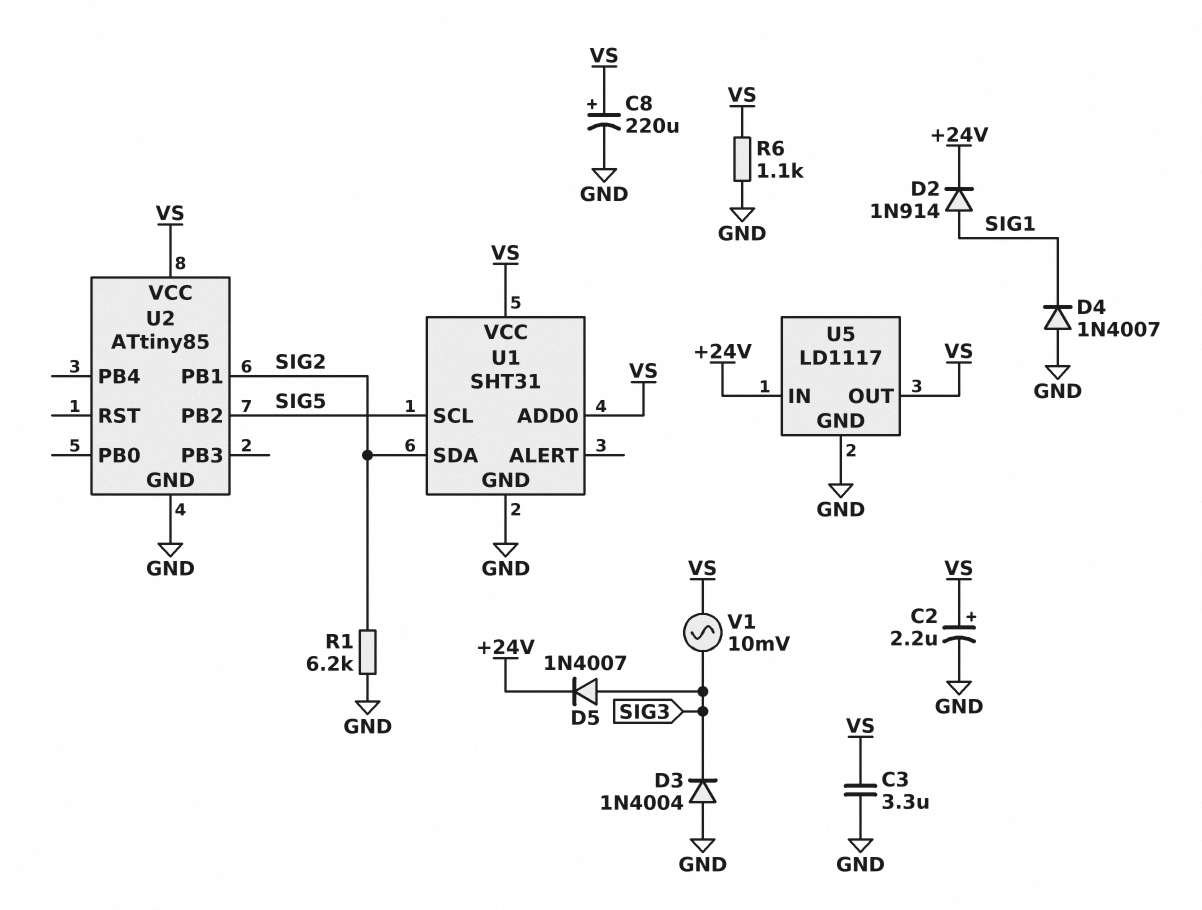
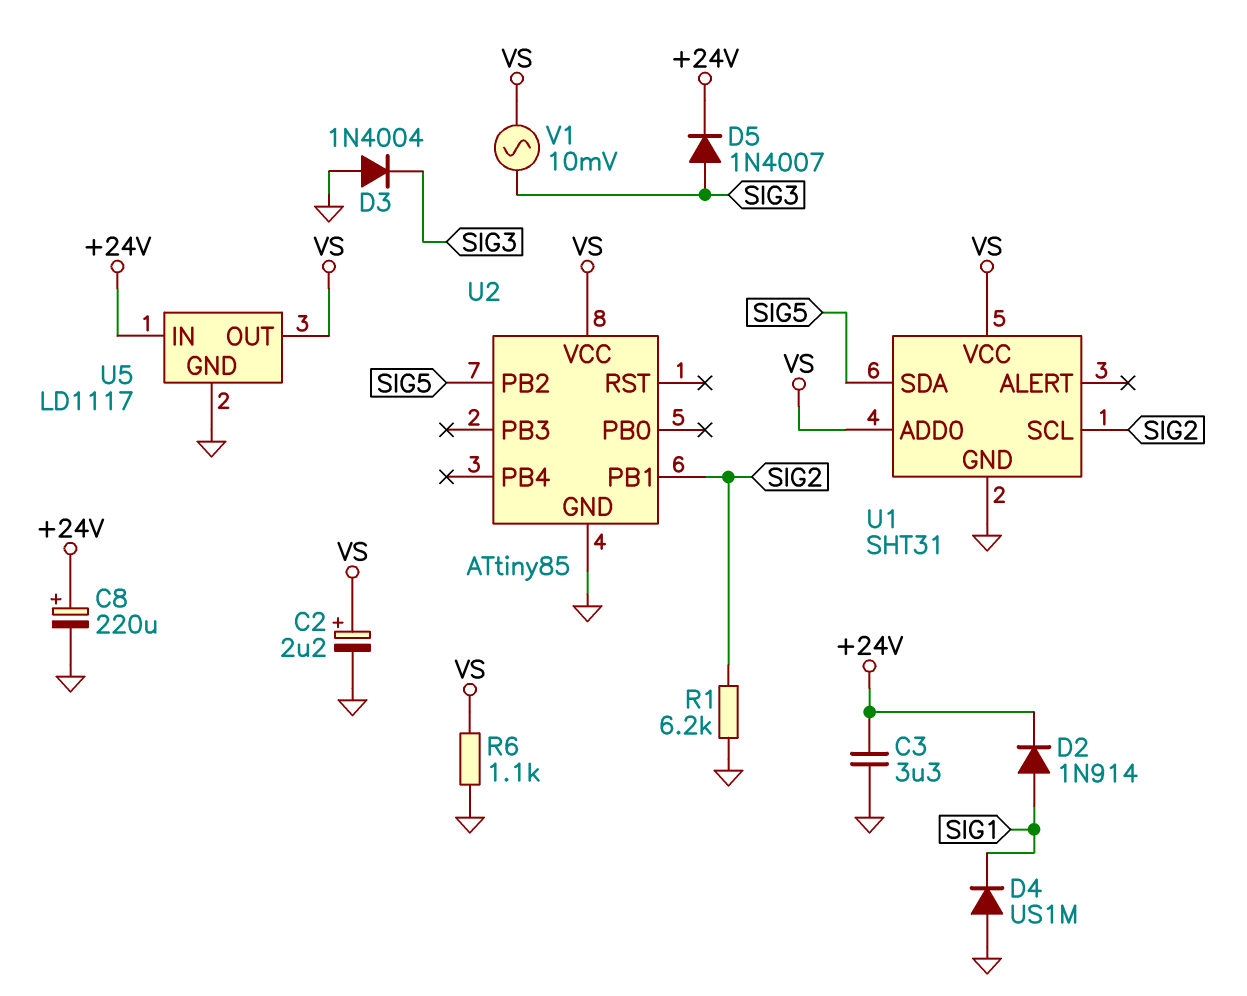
C3: 3.3uF (GND, VS) -> 3.3uF (+24V, GND)
C8: 220uF (plus VS, minus GND) -> 220uF (plus +24V, minus GND)
D4: diode 1N4007 (A GND, K SIG1) -> diode US1M (A GND, K SIG1)
U1 pin SCL: SIG5 -> SIG2
U1 pin SDA: SIG2 -> SIG5

